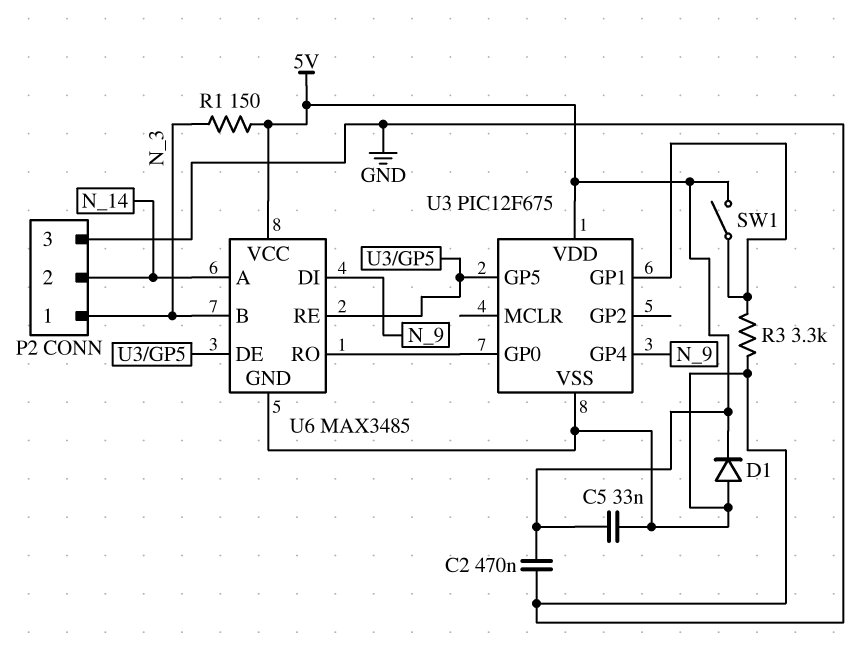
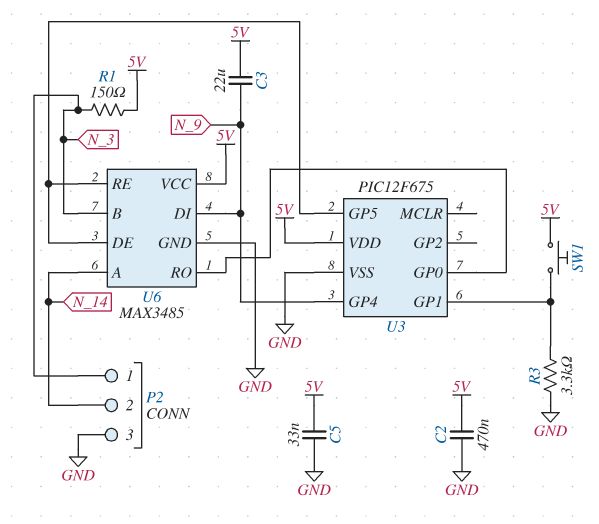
C3: none -> 22uF (5V, N_9)
D1: diode (A GND, K 5V) -> none
SW1: switch (5V, U3/GP1) -> button (5V, U3/GP1)

